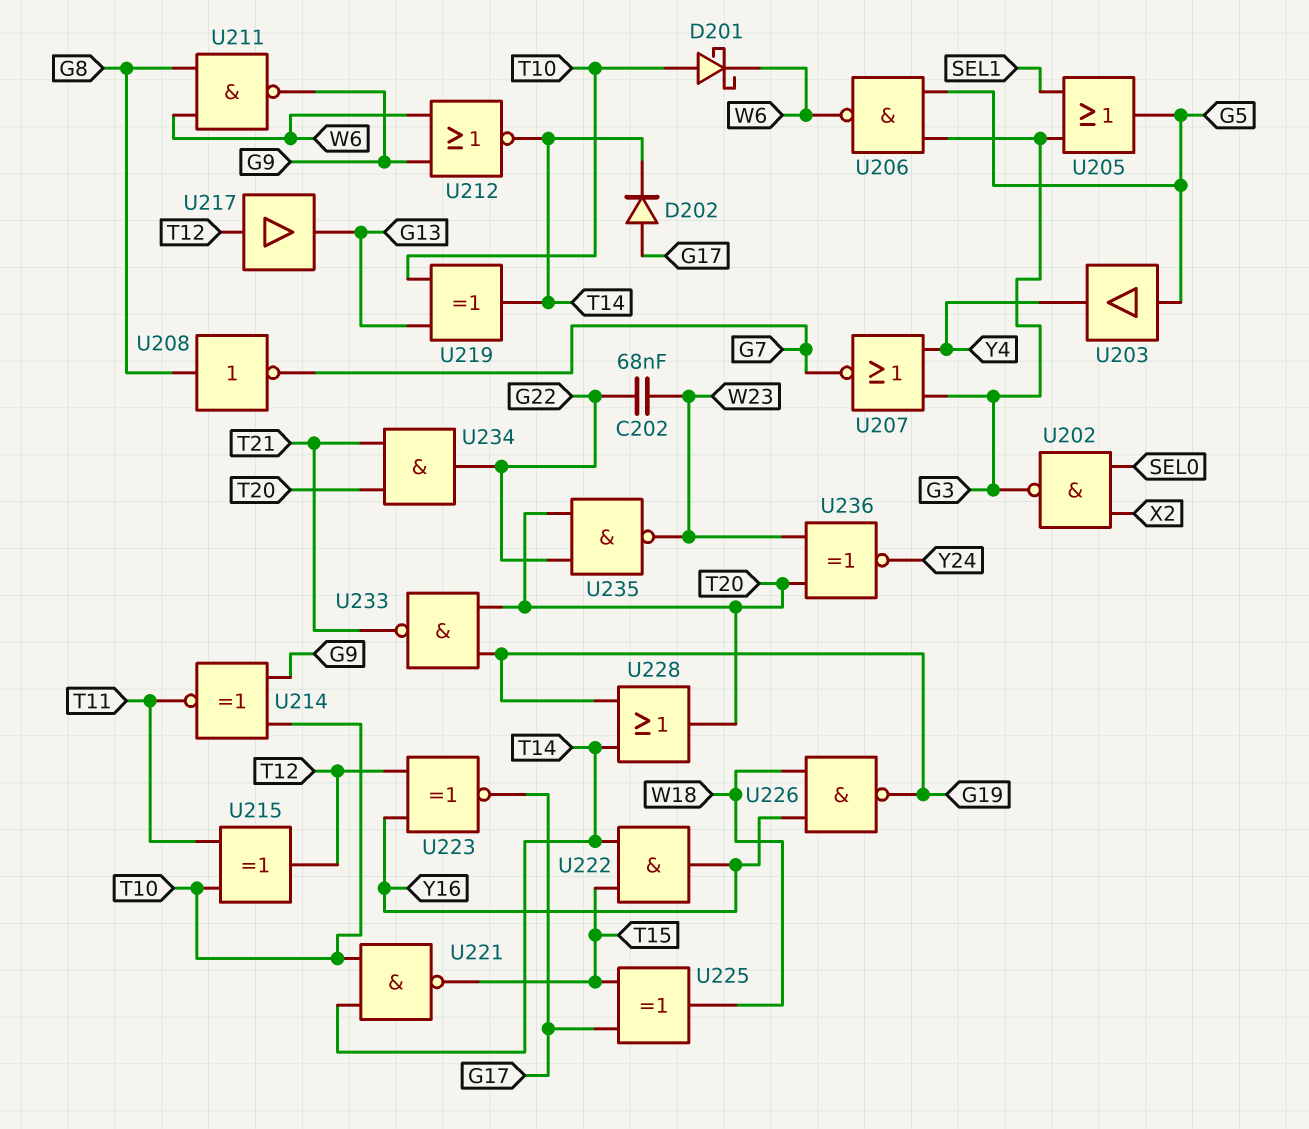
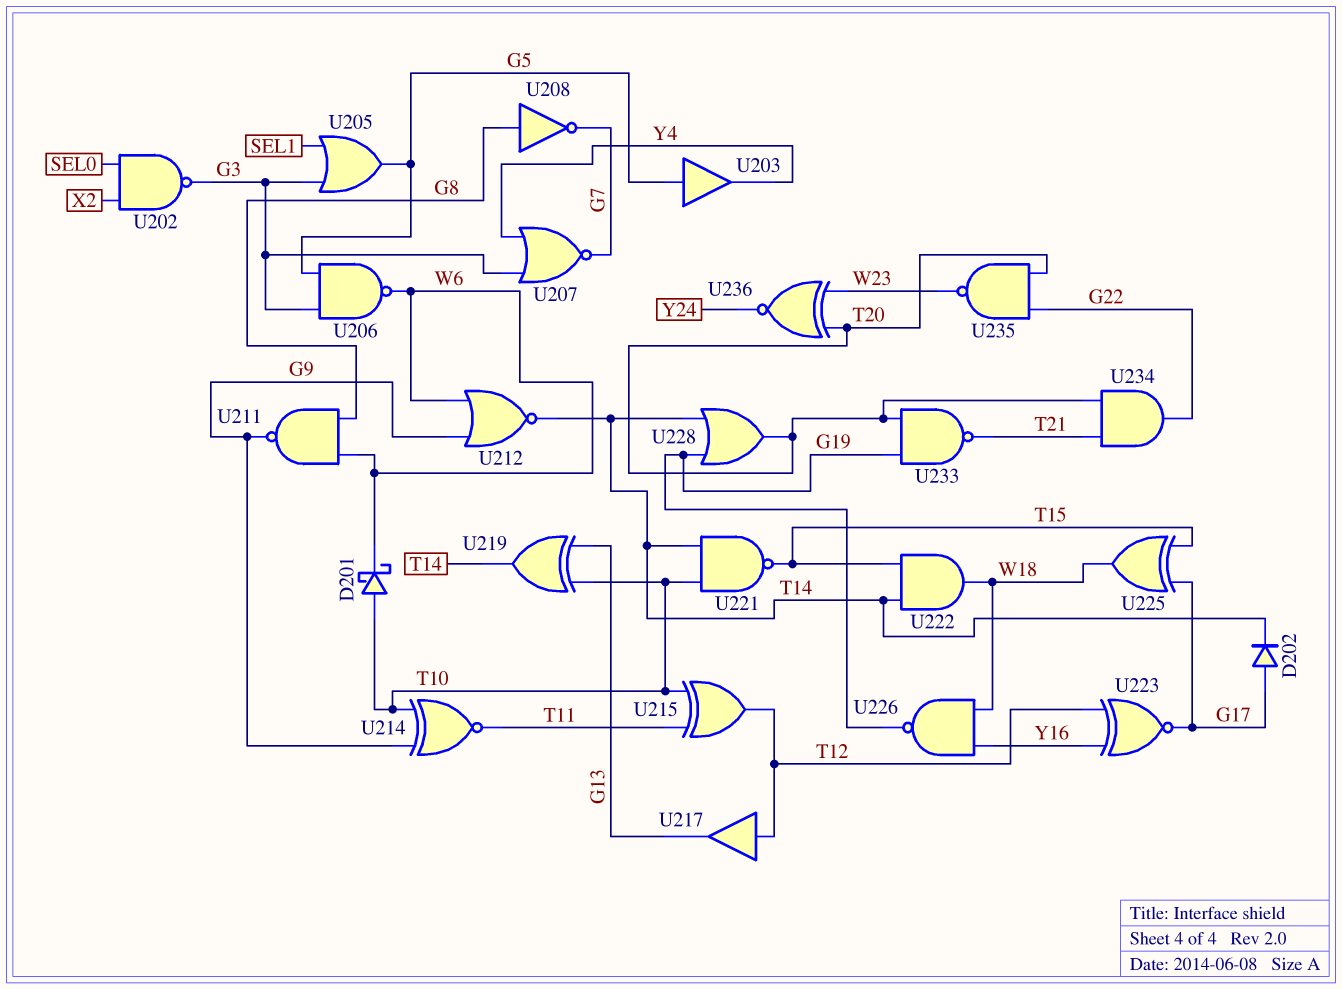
C202: 68nF (G22, W23) -> none
U222: AND (in T14, in T15, out Y16) -> AND (in T14, in T15, out W18)

